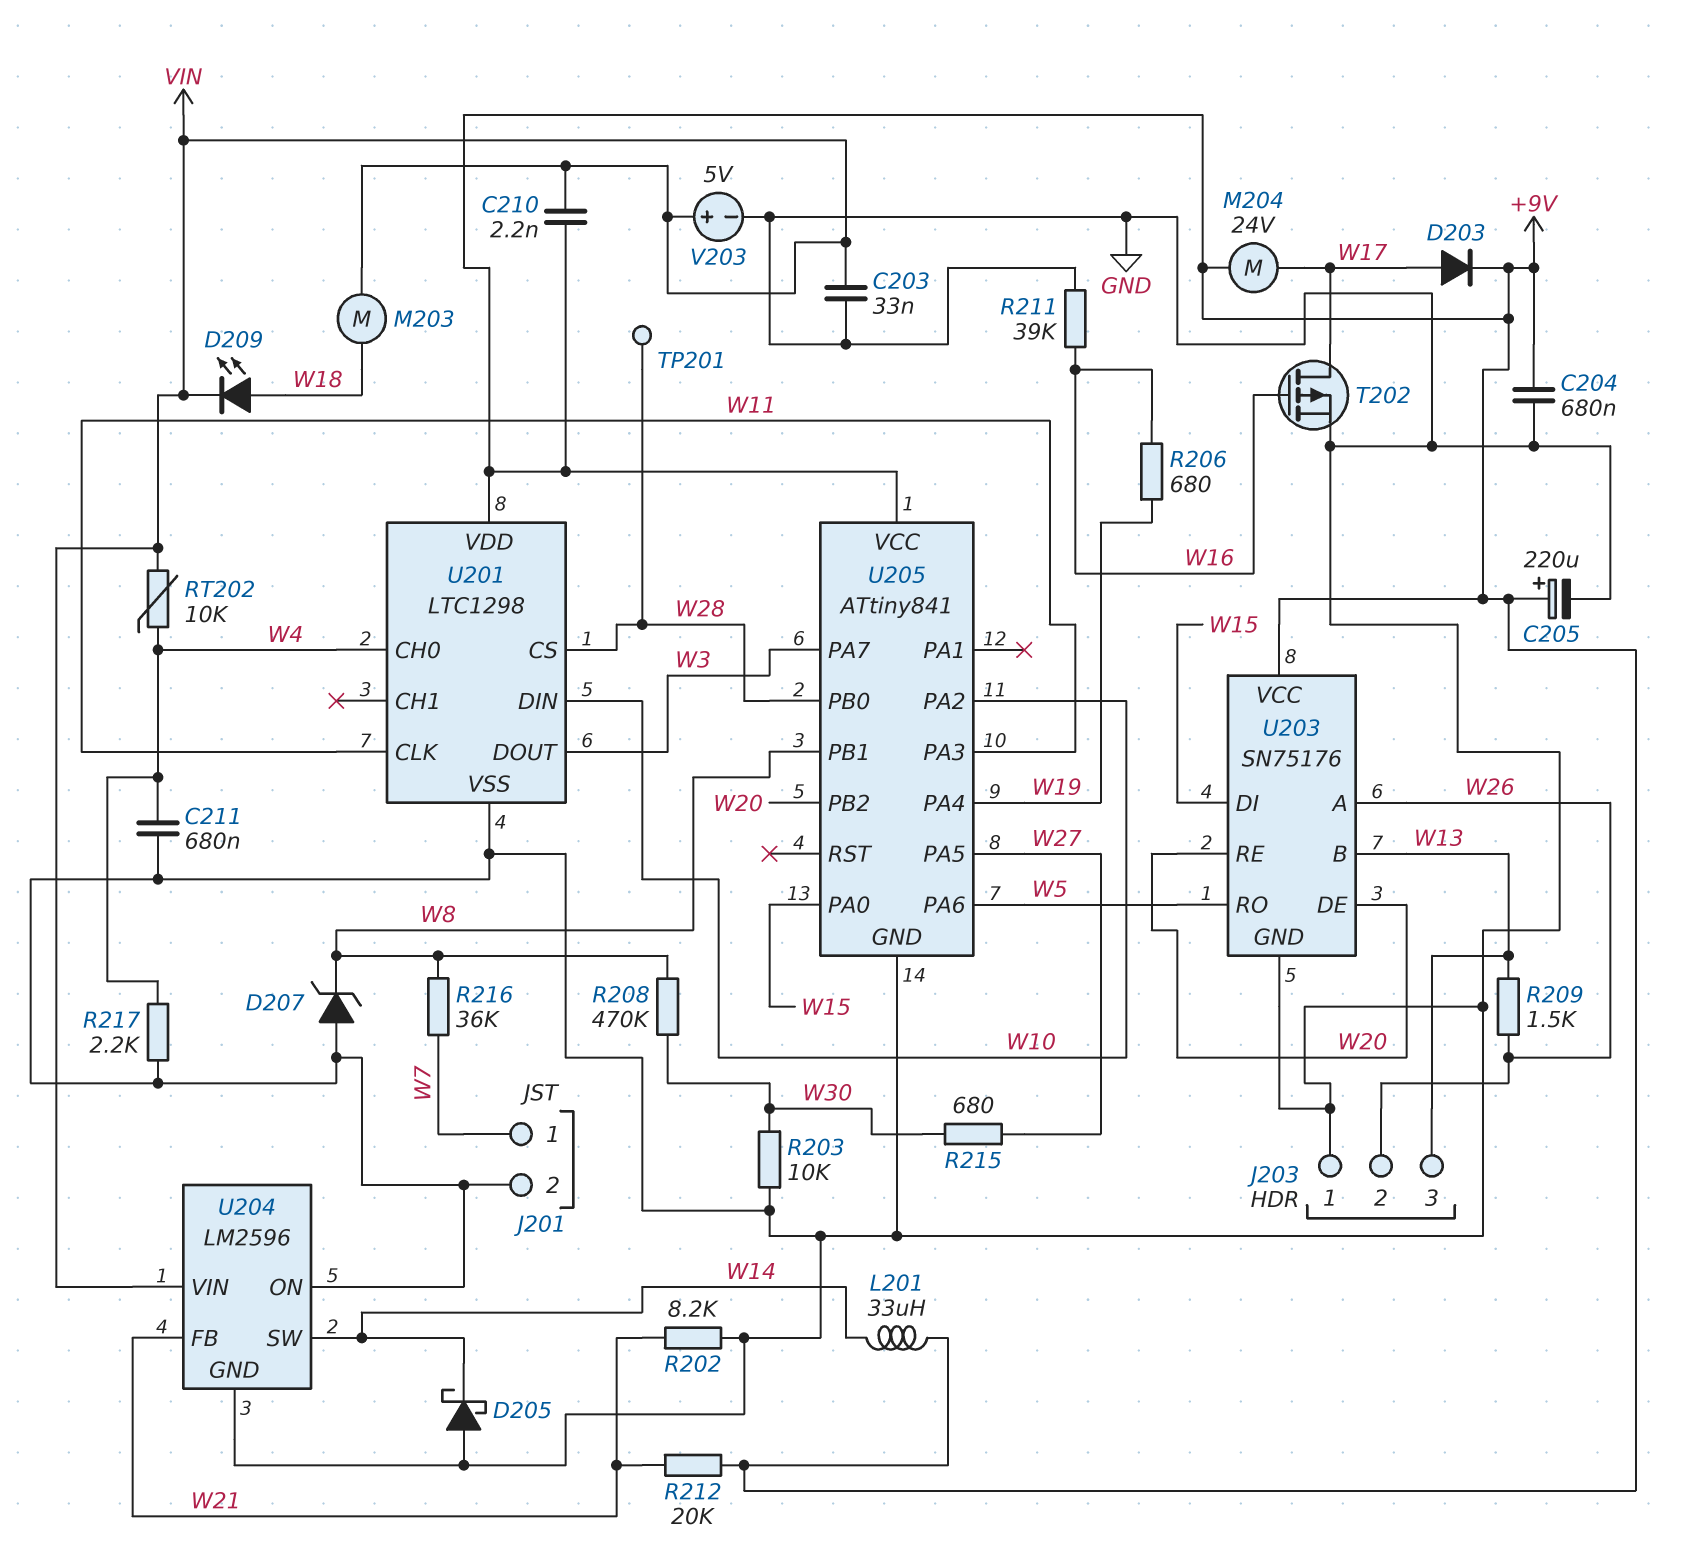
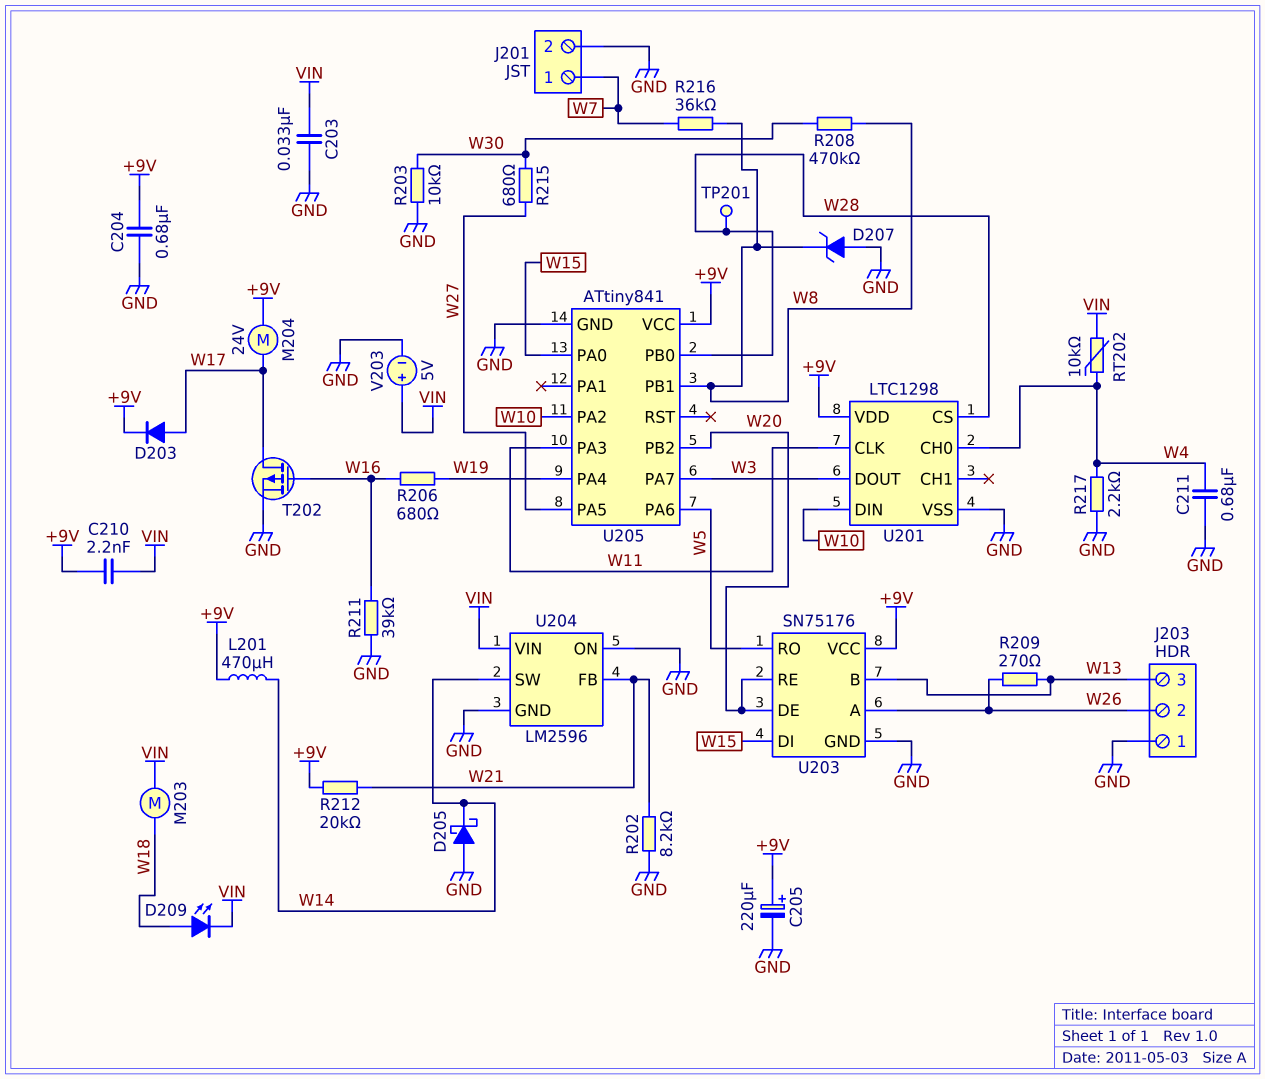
L201: 33uH (+9V, W14) -> 470uH (+9V, W14)
R209: 1.5k (W13, W26) -> 270 (W13, W26)

